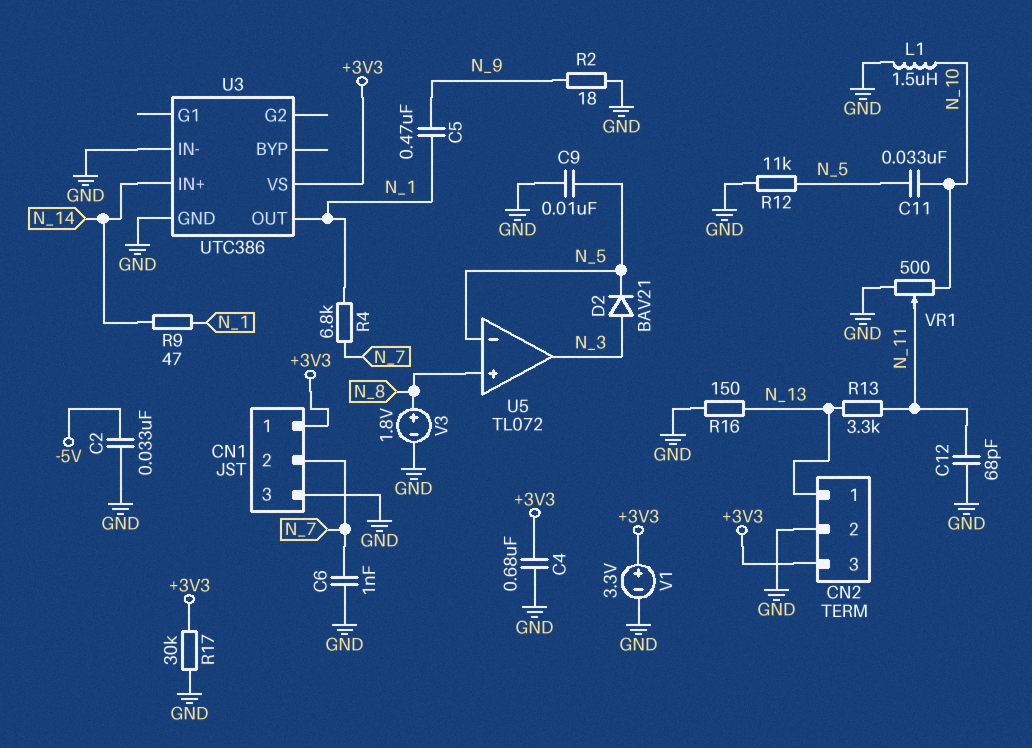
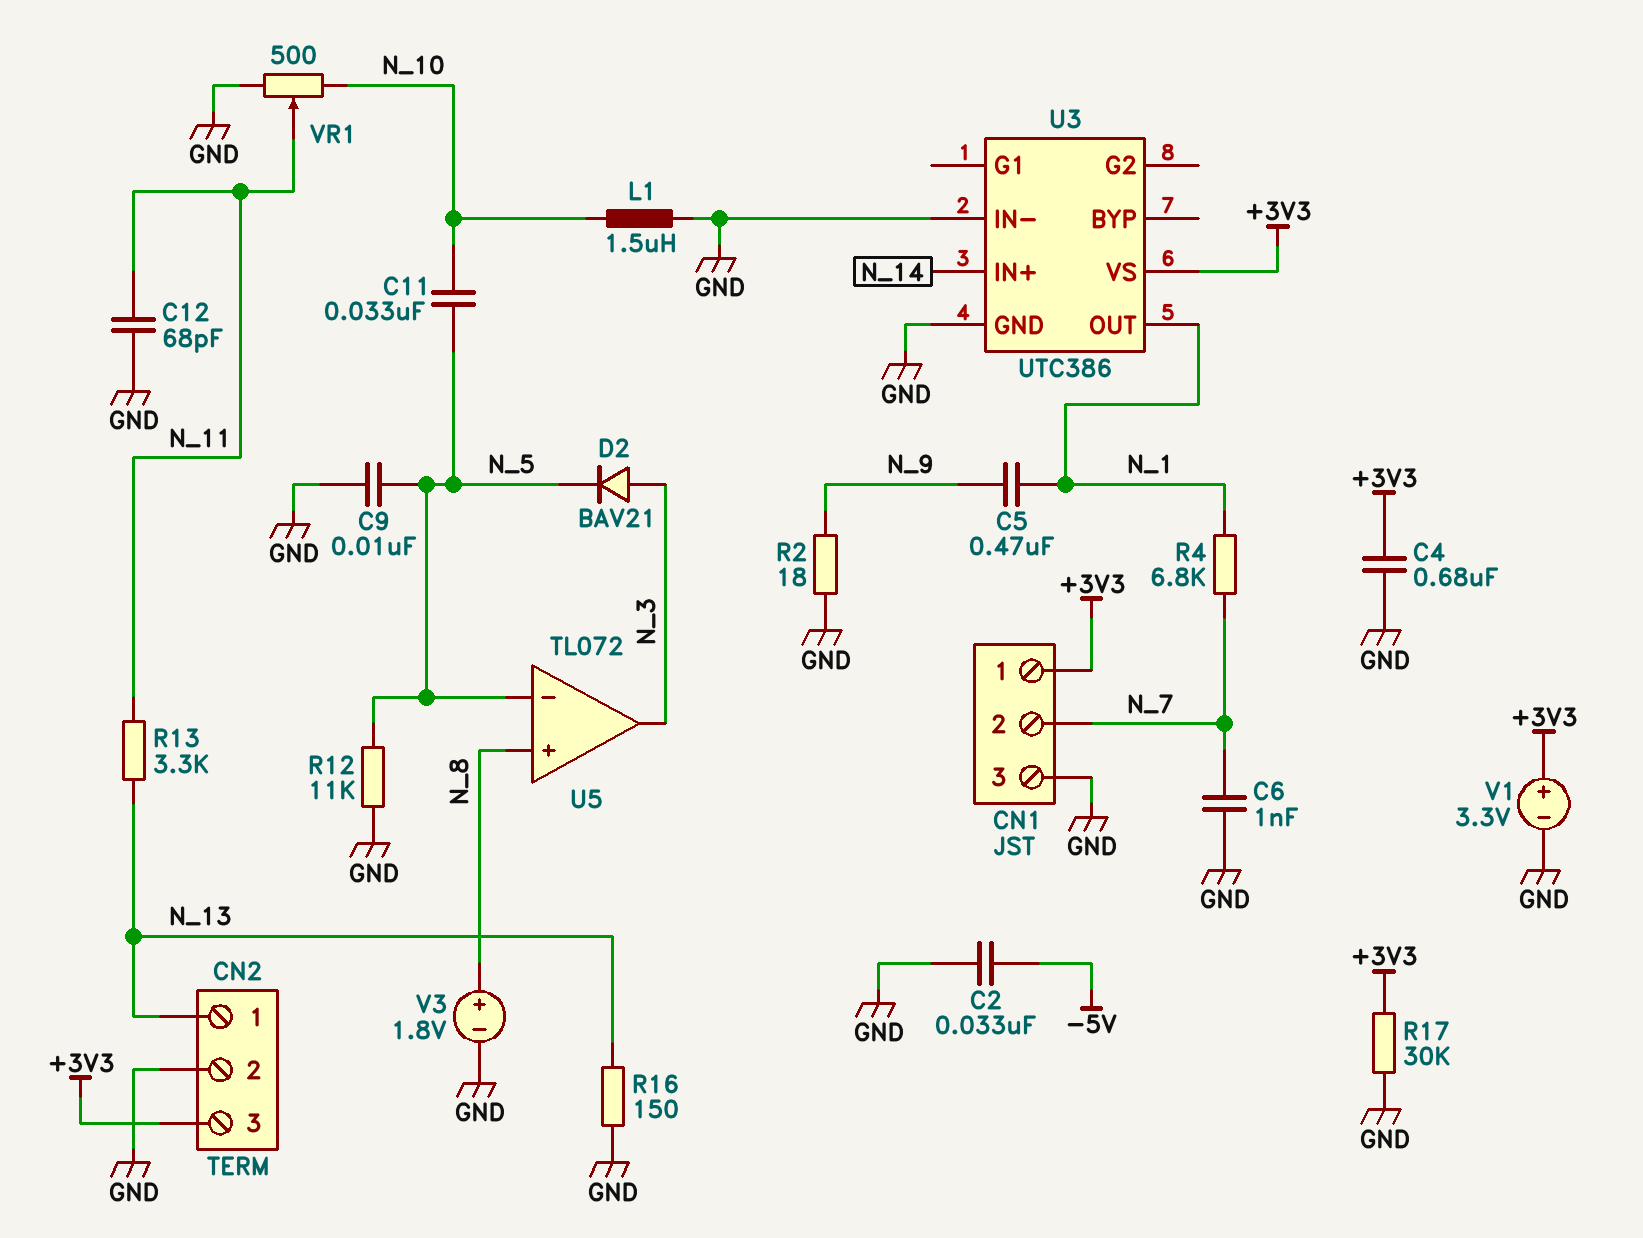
R9: 47 (N_1, N_14) -> none

